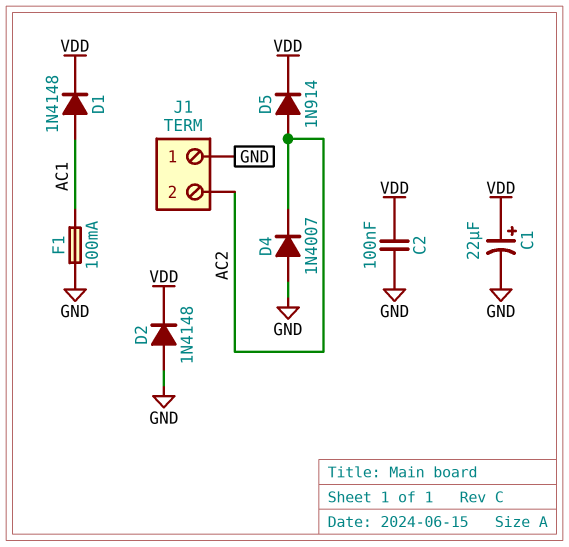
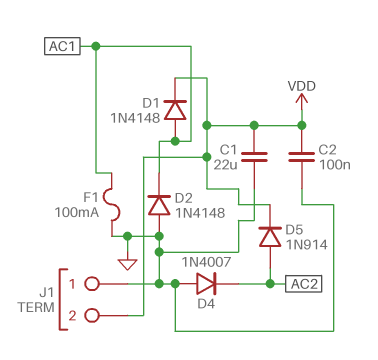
C1: 22uF (plus VDD, minus GND) -> 22uF (GND, VDD)
D2: diode 1N4148 (A GND, K VDD) -> diode 1N4148 (A GND, K AC1)
J1 pin 2: AC2 -> VDD

